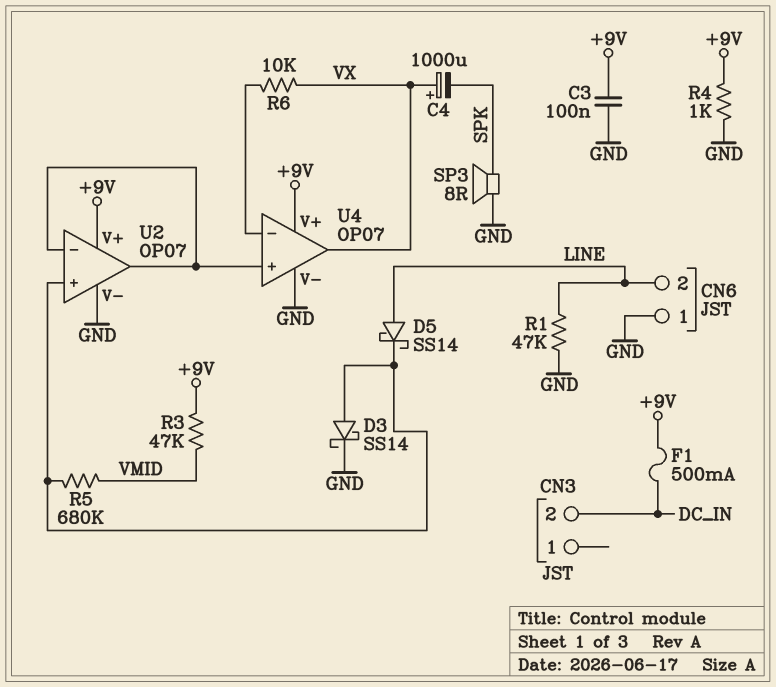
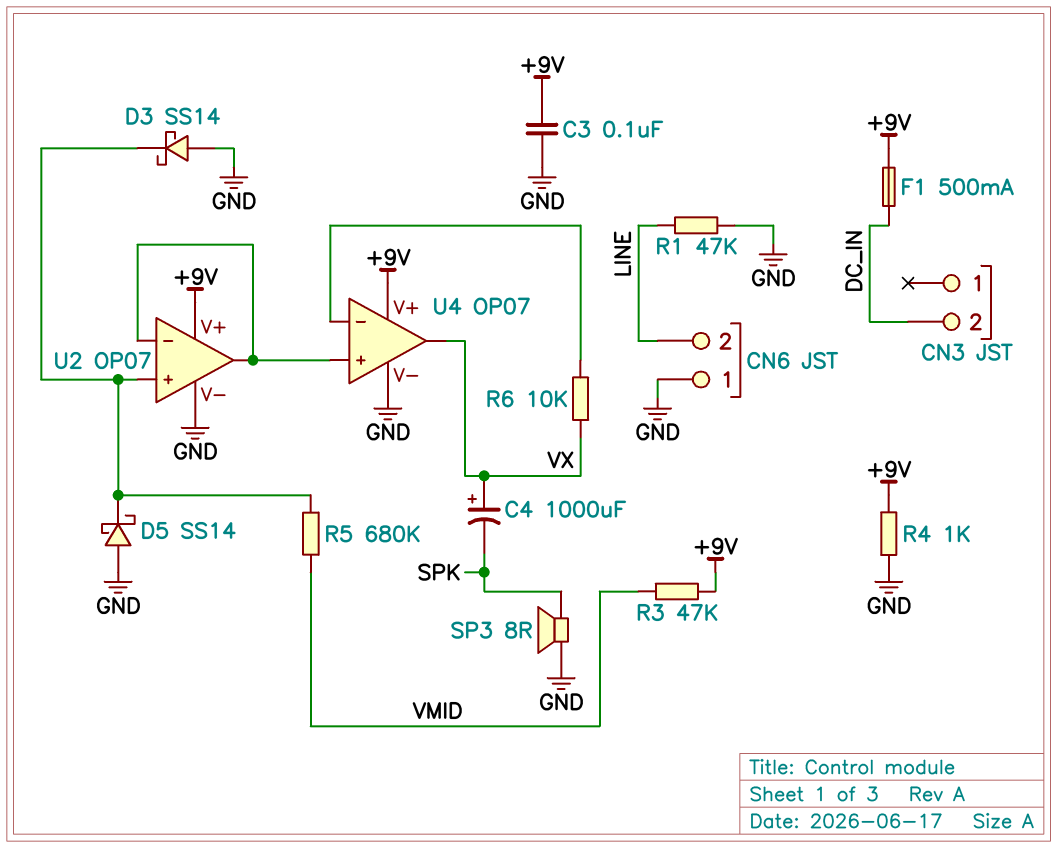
D3: schottky SS14 (A U2/in+, K GND) -> schottky SS14 (A GND, K U2/in+)
D5: schottky SS14 (A LINE, K U2/in+) -> schottky SS14 (A GND, K U2/in+)

